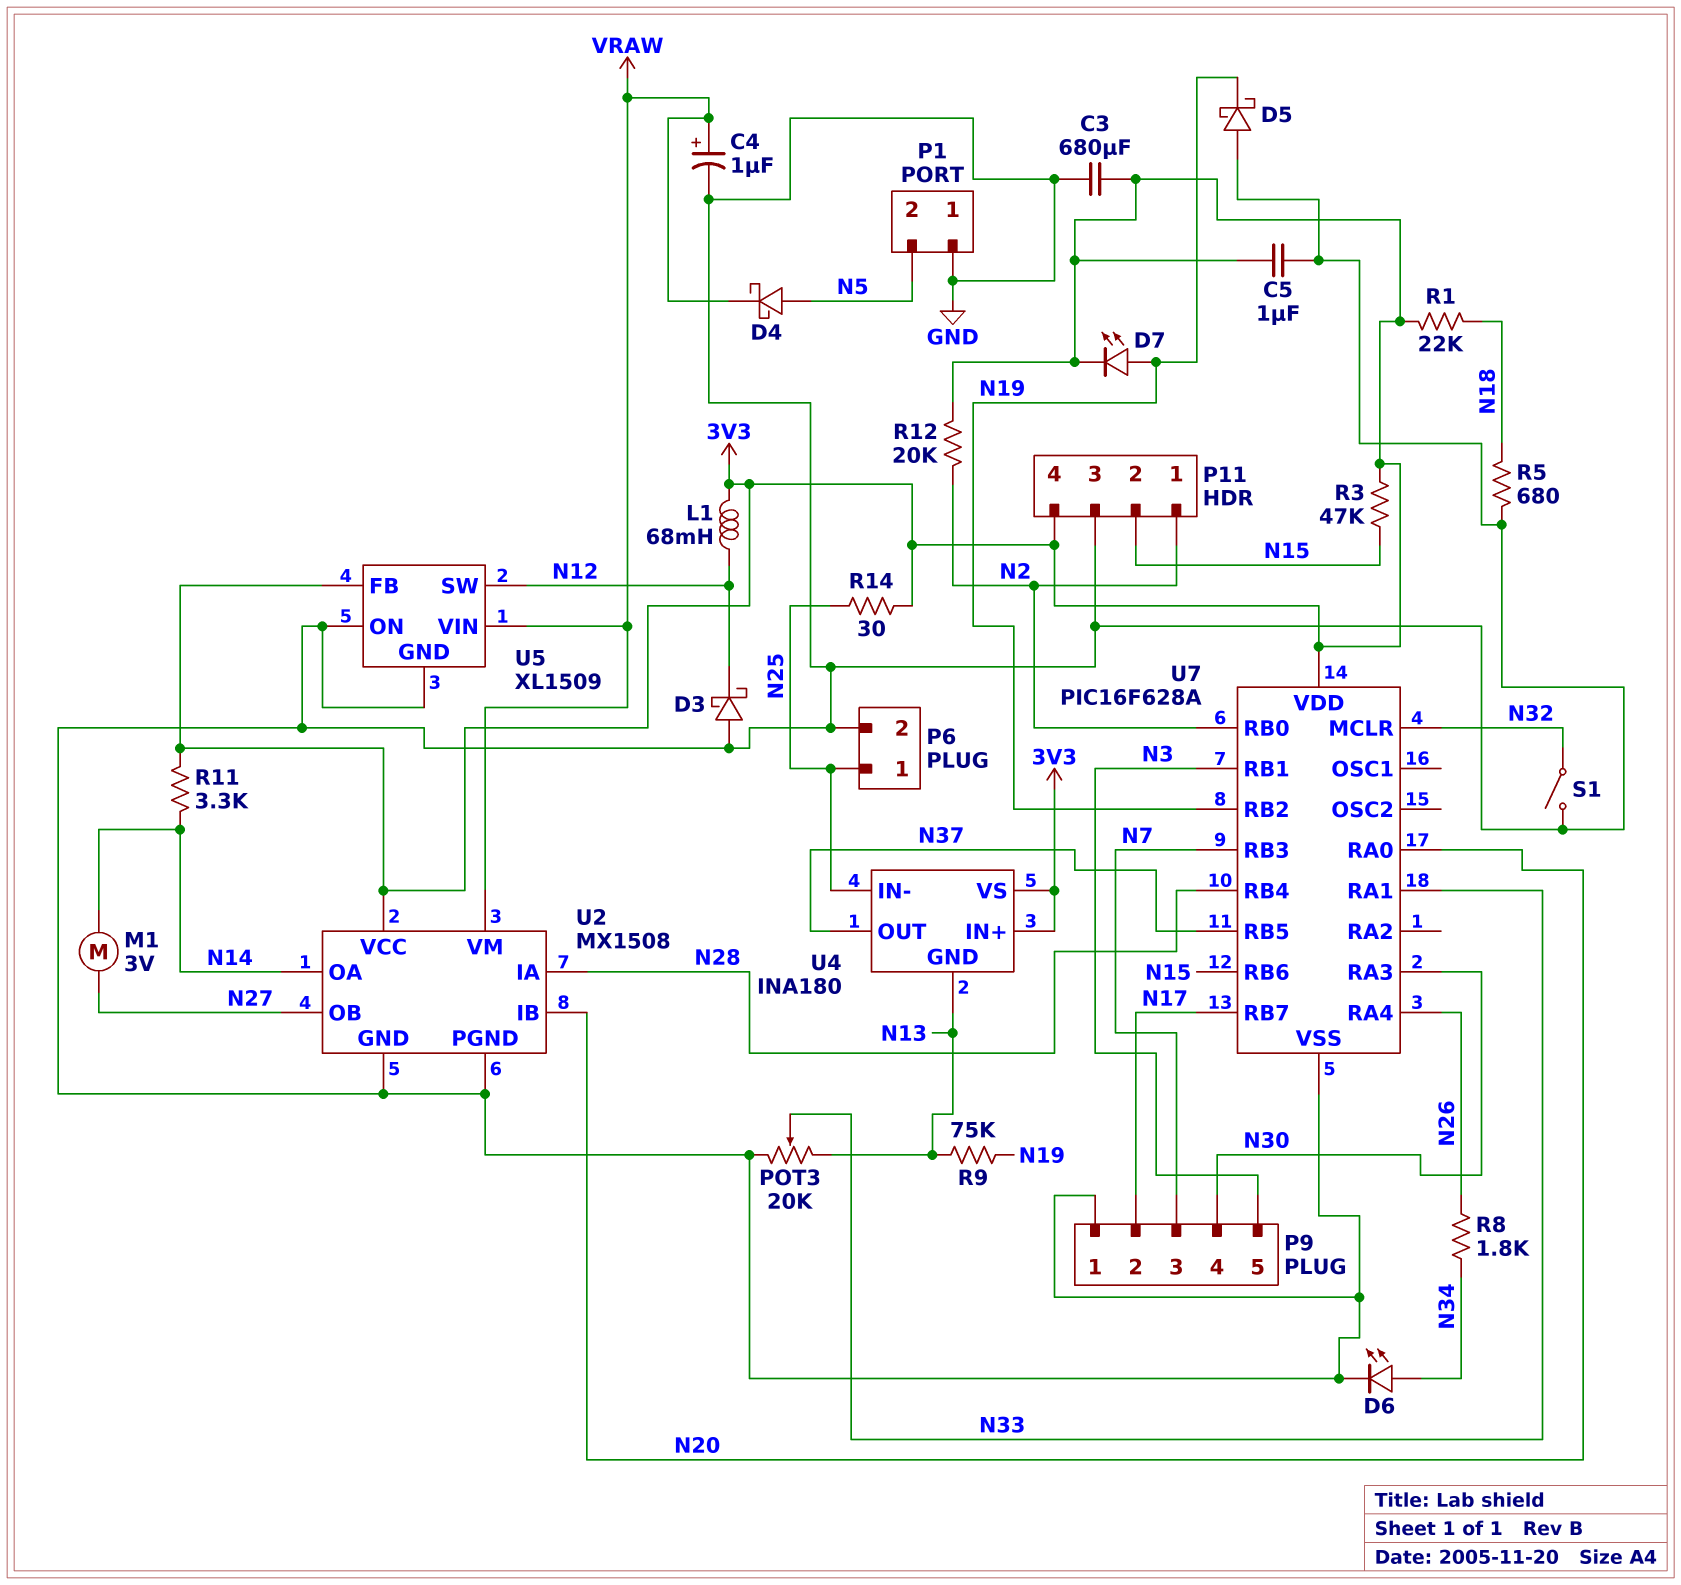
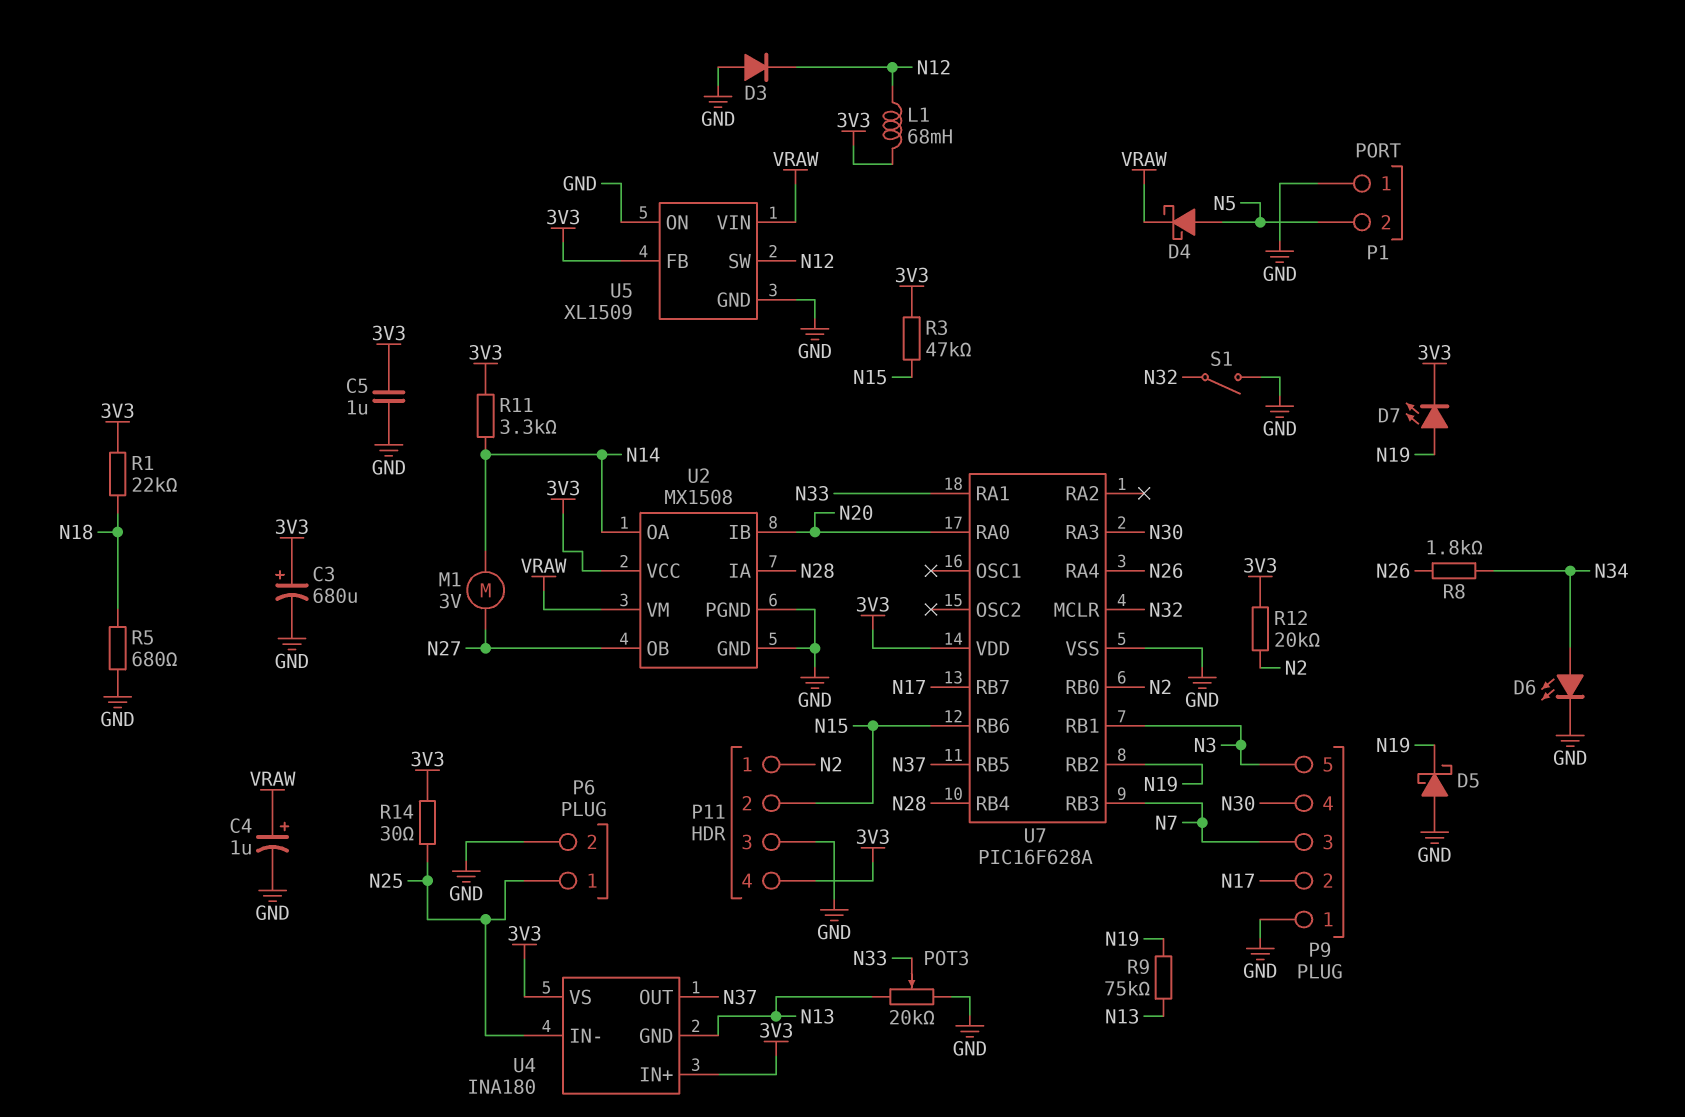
C3: 680uF (3V3, GND) -> 680uF (plus 3V3, minus GND)
D3: schottky (A GND, K N12) -> diode (A GND, K N12)

